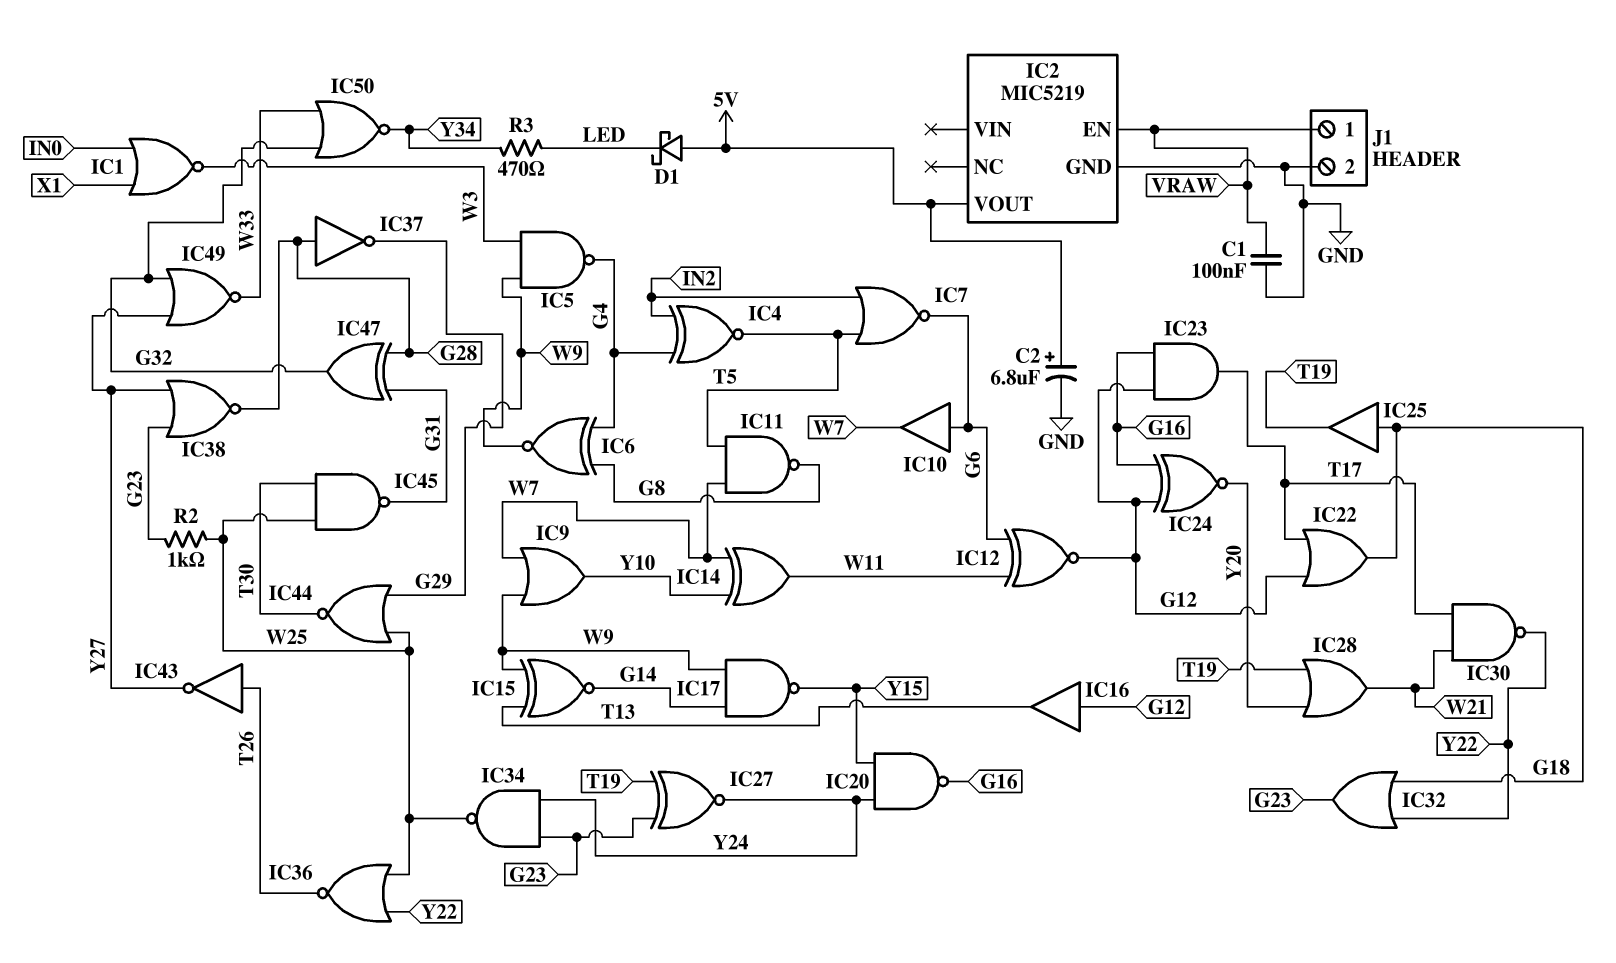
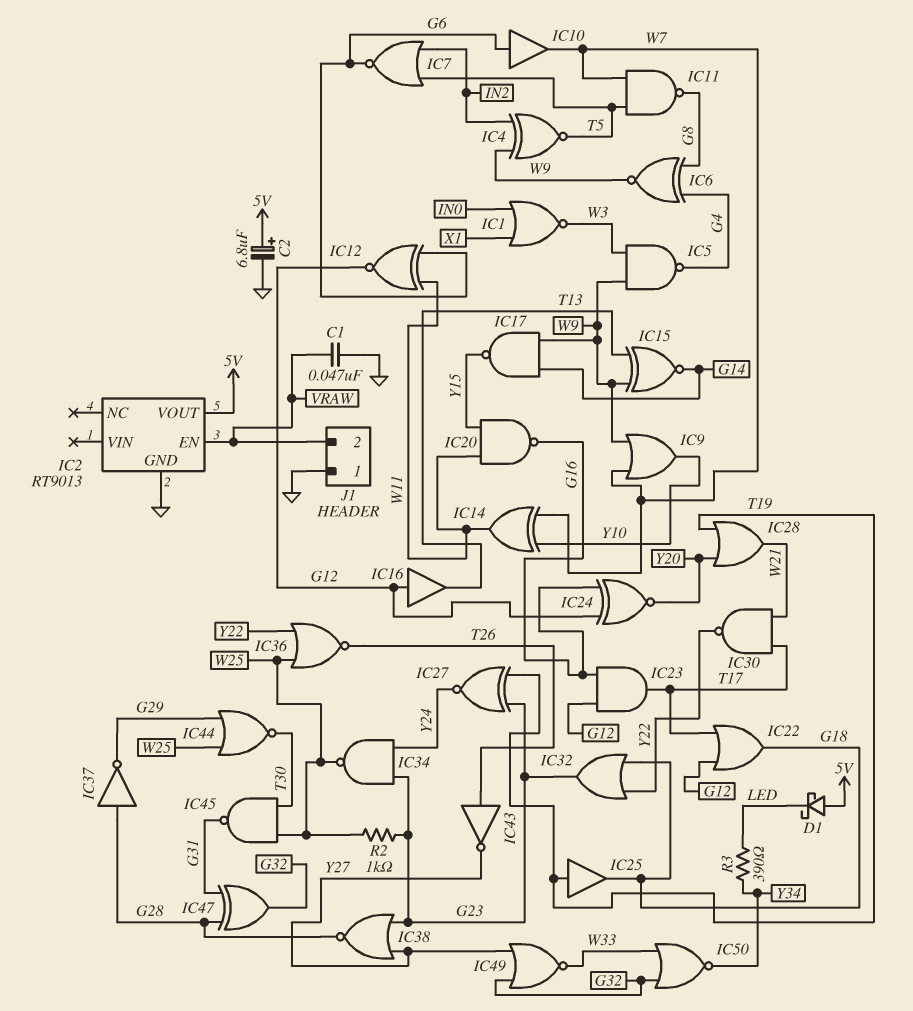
C1: 100nF (GND, VRAW) -> 47nF (GND, VRAW)
IC2: MIC5219 -> RT9013
IC4: XNOR (in G4, in IN2, out T5) -> XNOR (in IN2, in W9, out T5)
IC20: NAND (in Y15, in Y24, out G16) -> NAND (in W11, in Y15, out G16)
IC25: buffer (in G18, out T19) -> buffer (in T19, out G18)
J1 pin 1: VRAW -> GND
J1 pin 2: GND -> VRAW
R3: 470 (LED, Y34) -> 390 (LED, Y34)

